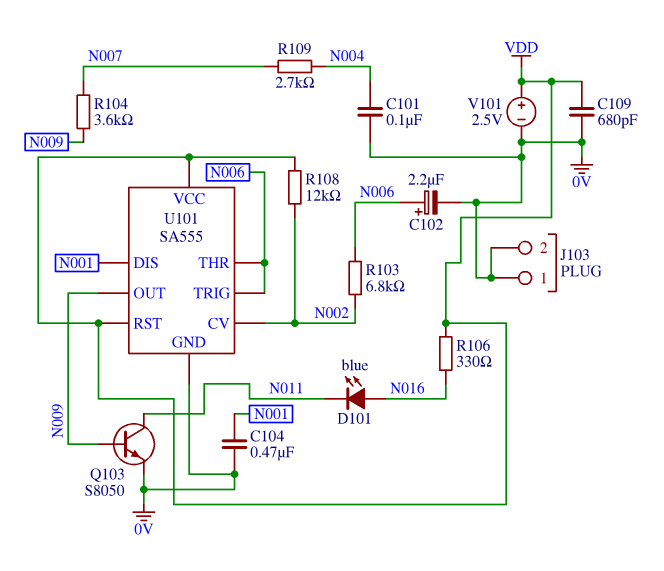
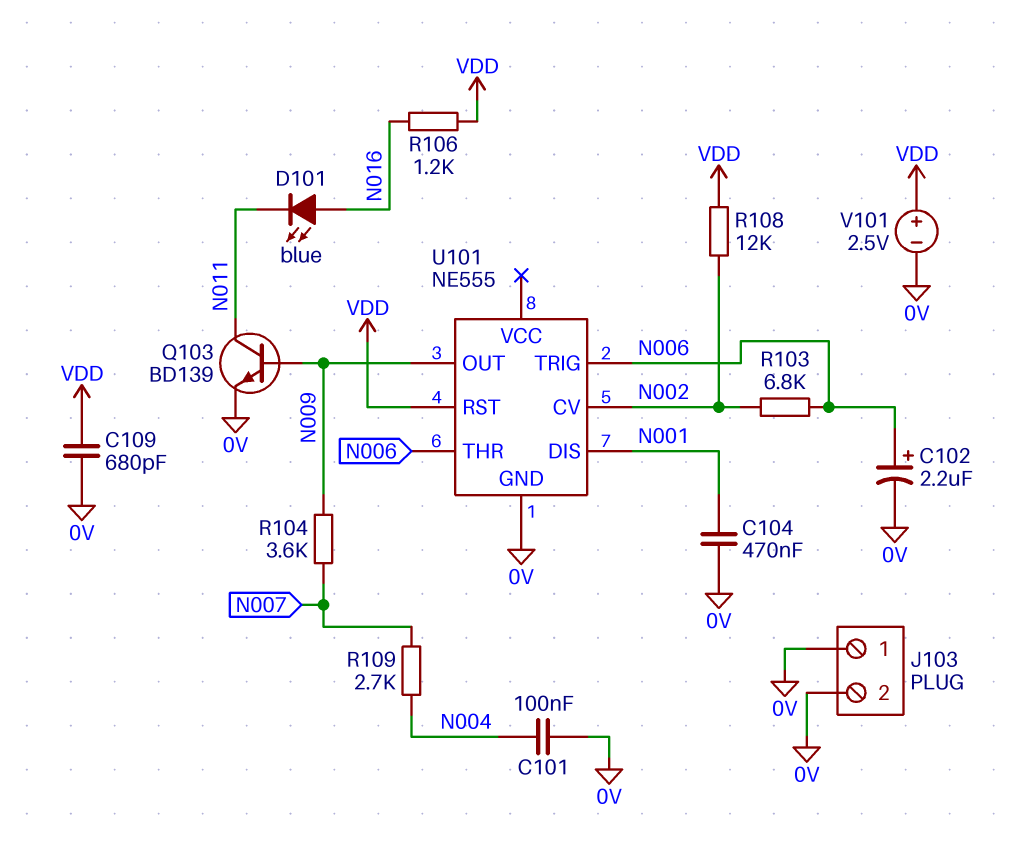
Q103: NPN S8050 (B N009, C N011, E 0V) -> NPN BD139 (B N009, C N011, E 0V)
R106: 330 (N016, VDD) -> 1.2k (N016, VDD)
U101: SA555 -> NE555
U101 pin VCC: VDD -> none

